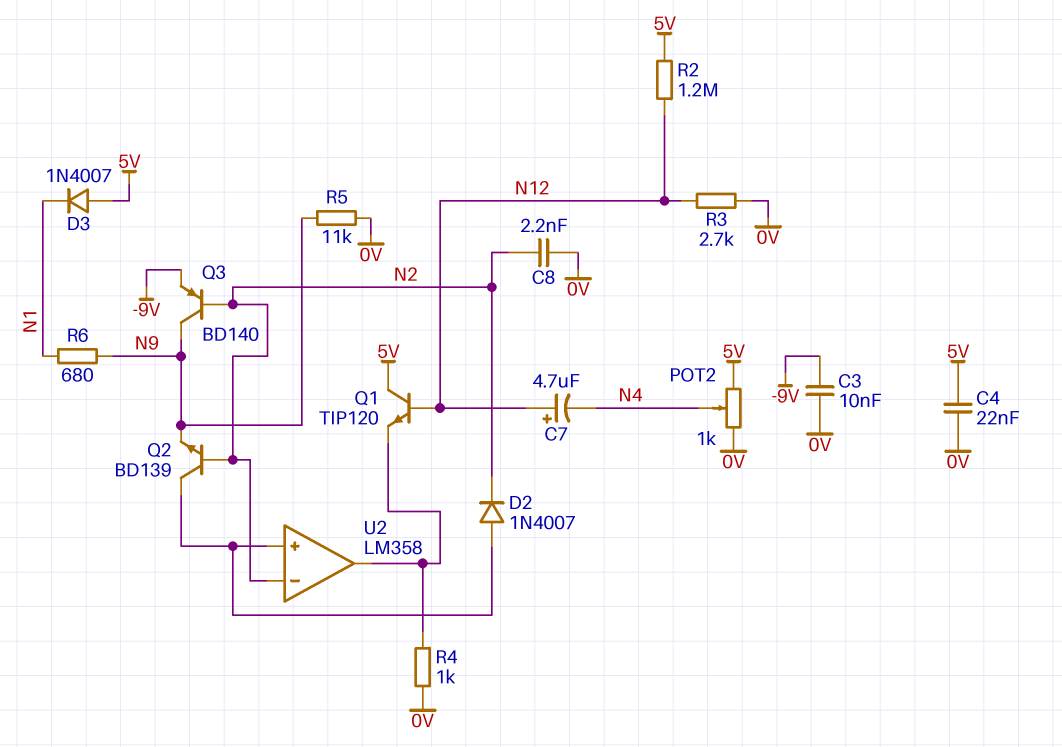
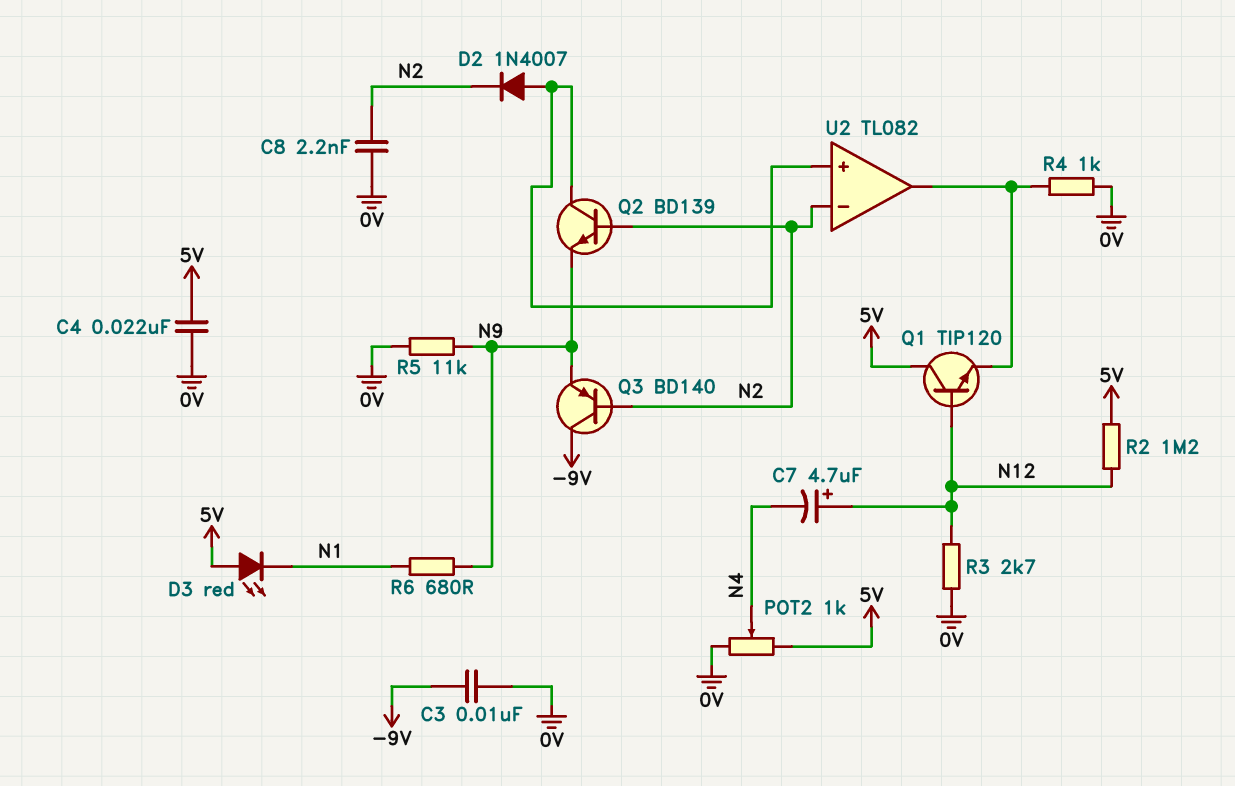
D3: diode 1N4007 (A 5V, K N1) -> LED red (A 5V, K N1)
Q3: PNP BD140 (B N2, C N9, E -9V) -> PNP BD140 (B N2, C -9V, E N9)
U2: LM358 -> TL082

